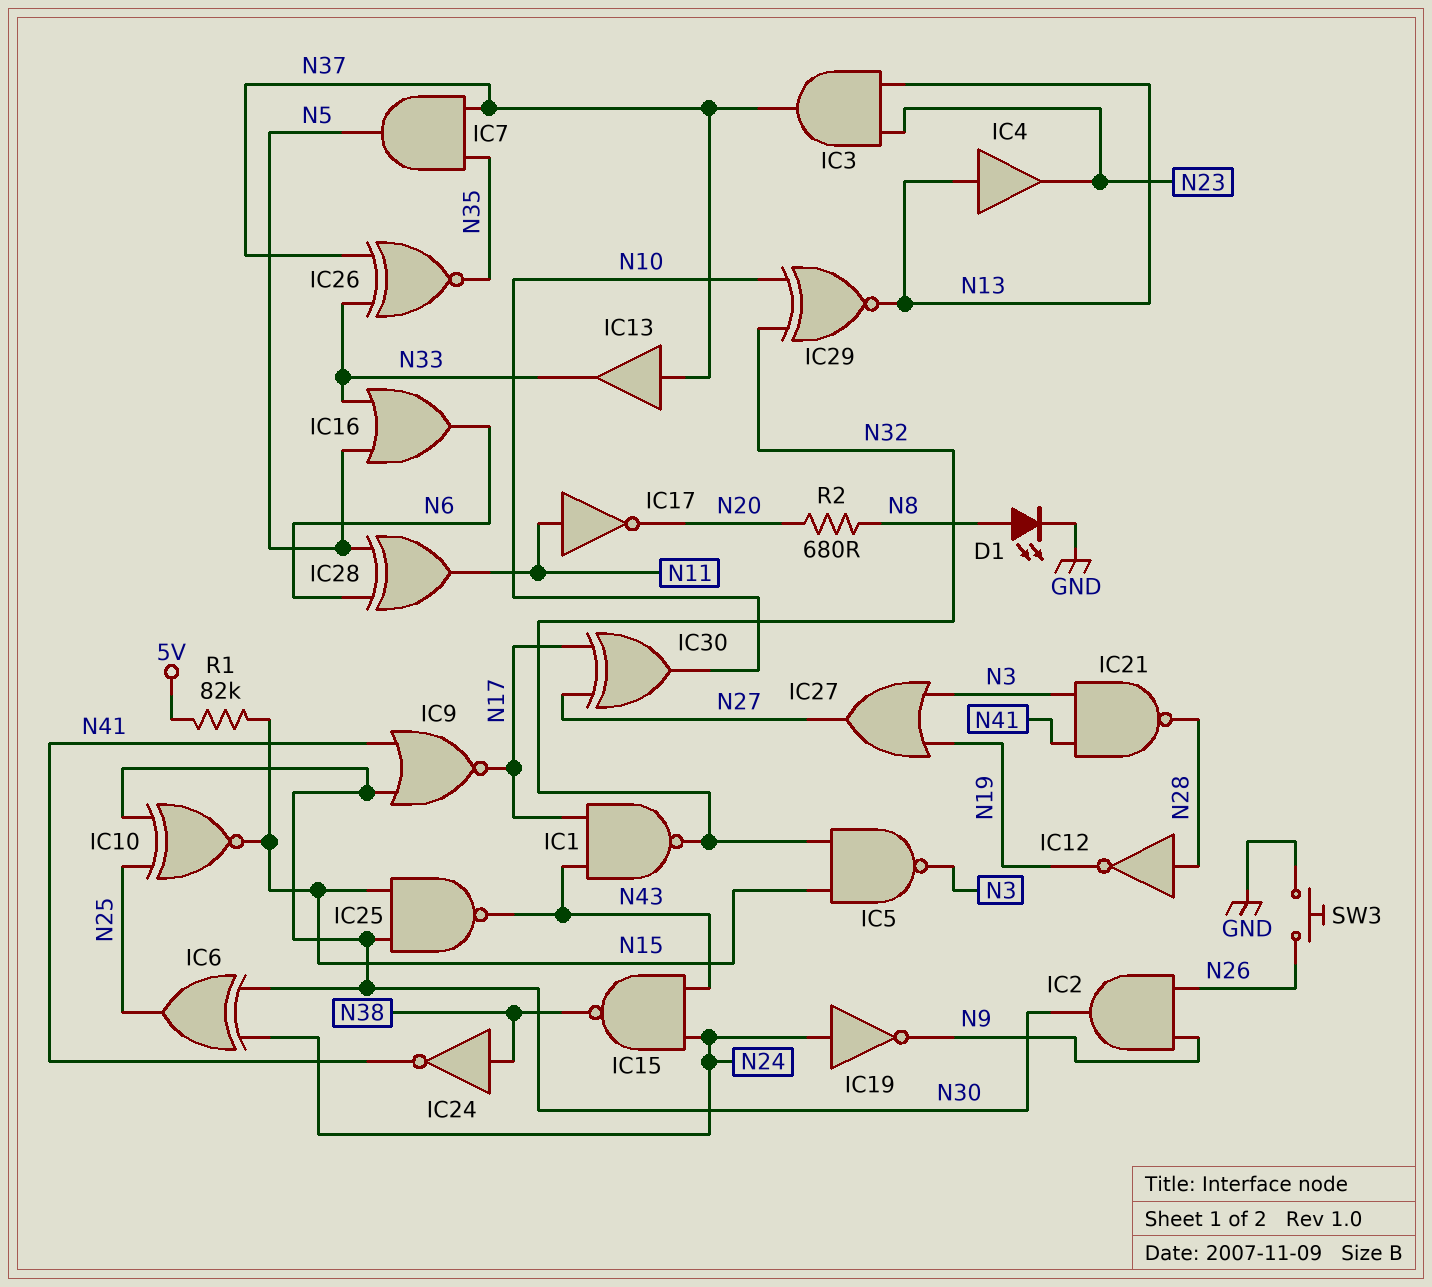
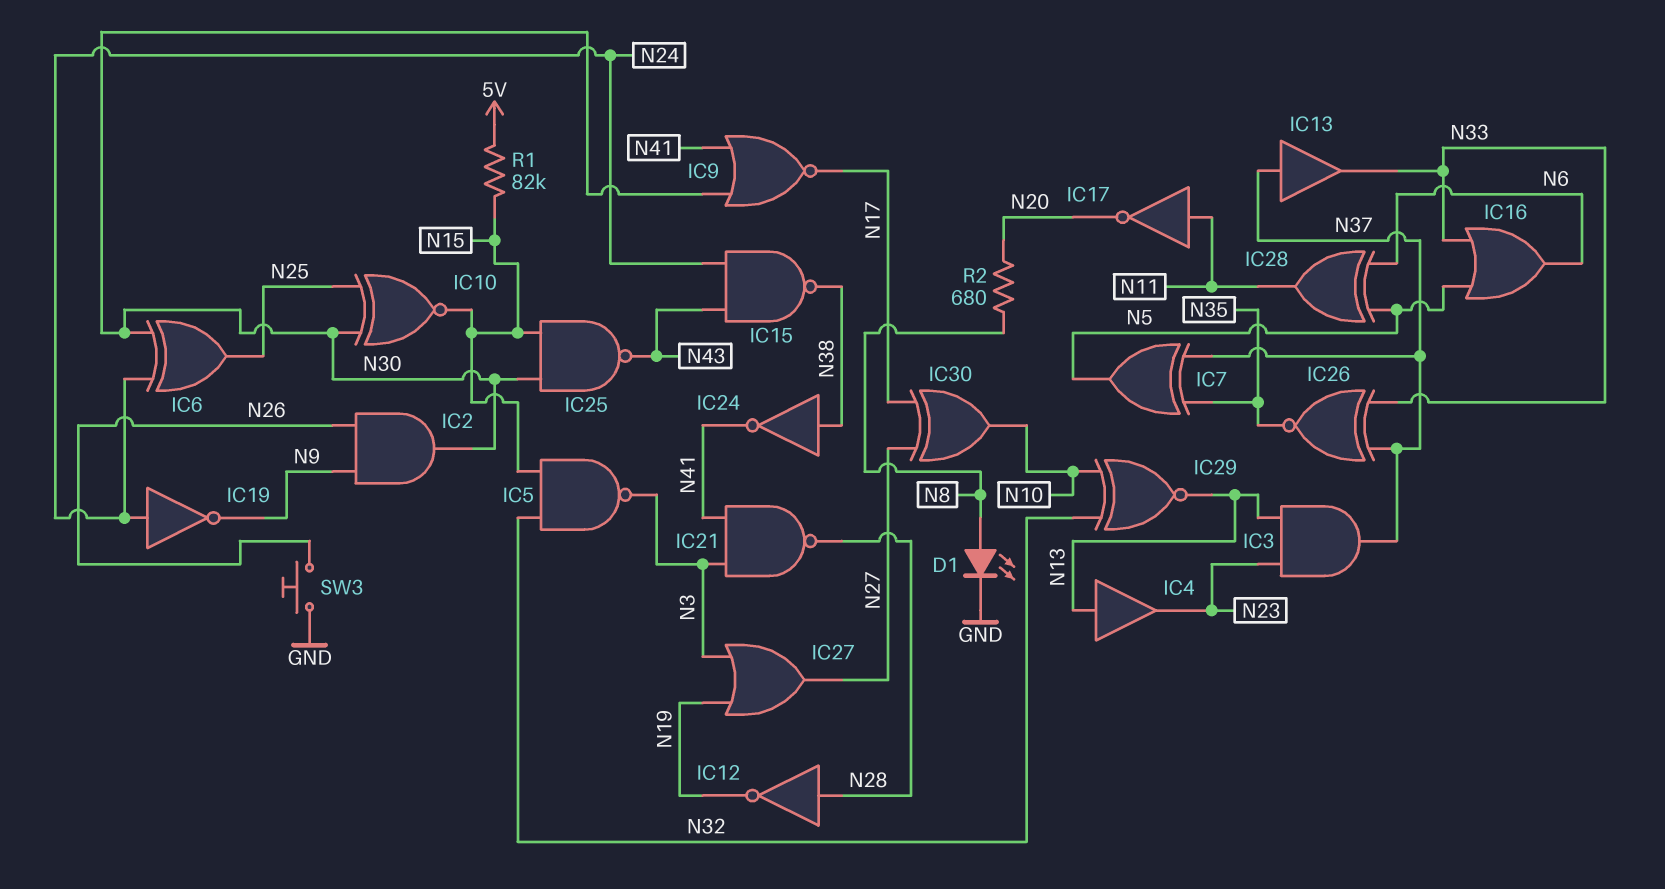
IC1: NAND (in N17, in N43, out N32) -> none
IC7: AND (in N35, in N37, out N5) -> XOR (in N35, in N37, out N5)

